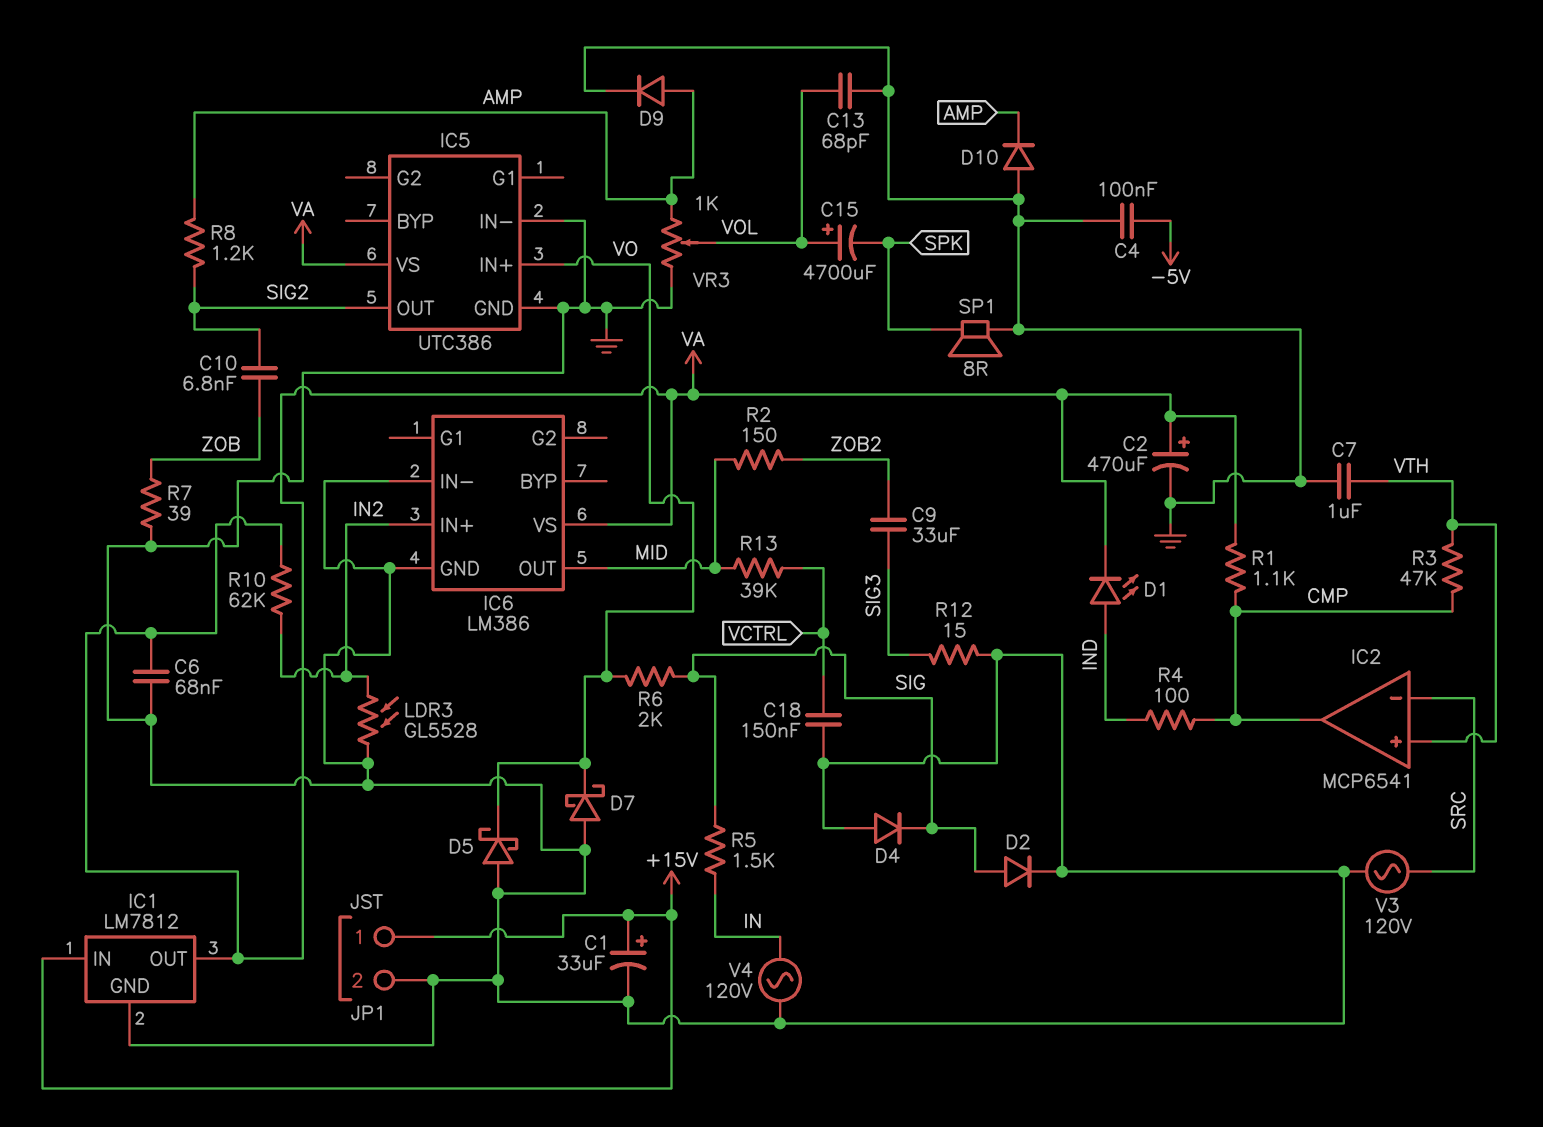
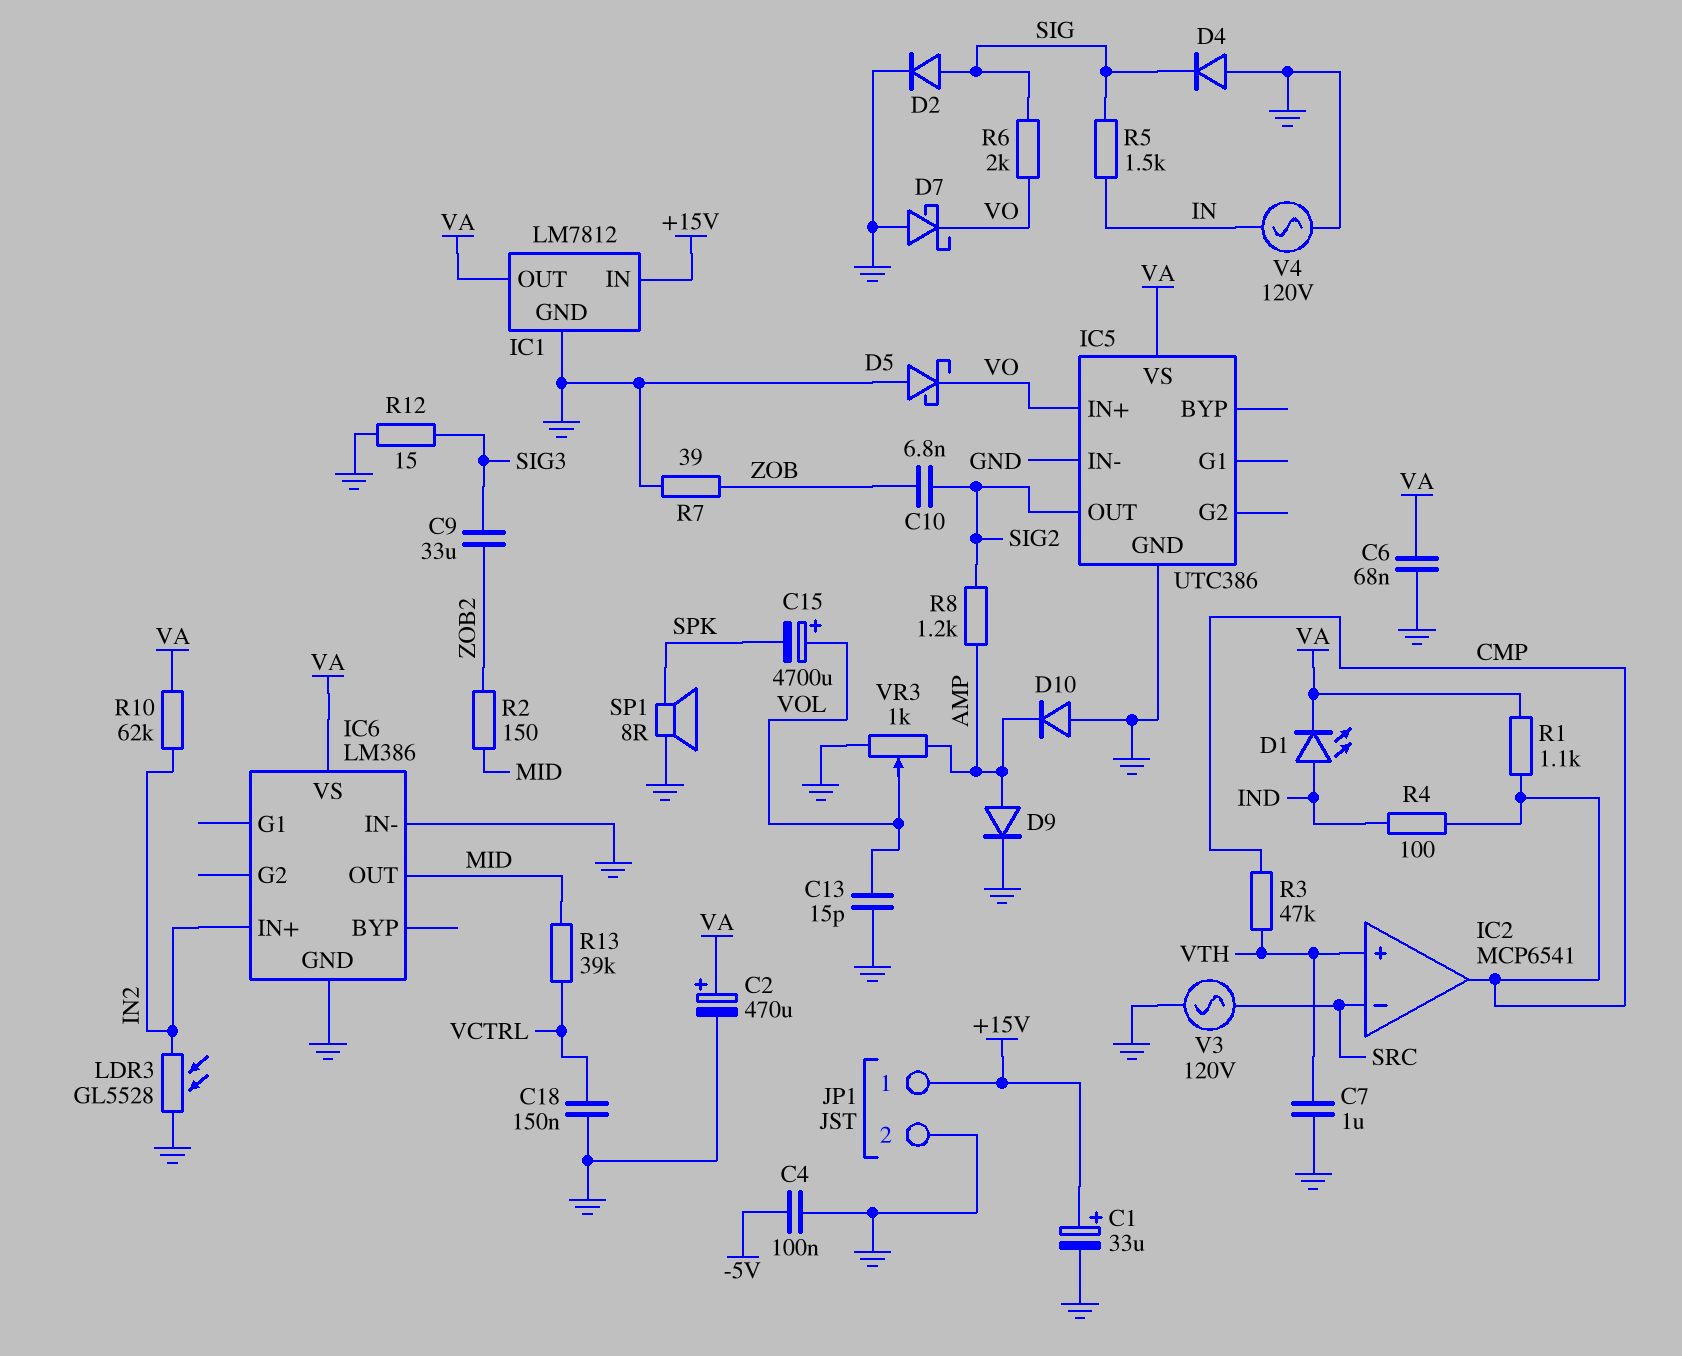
C13: 68pF (GND, VOL) -> 15pF (GND, VOL)

